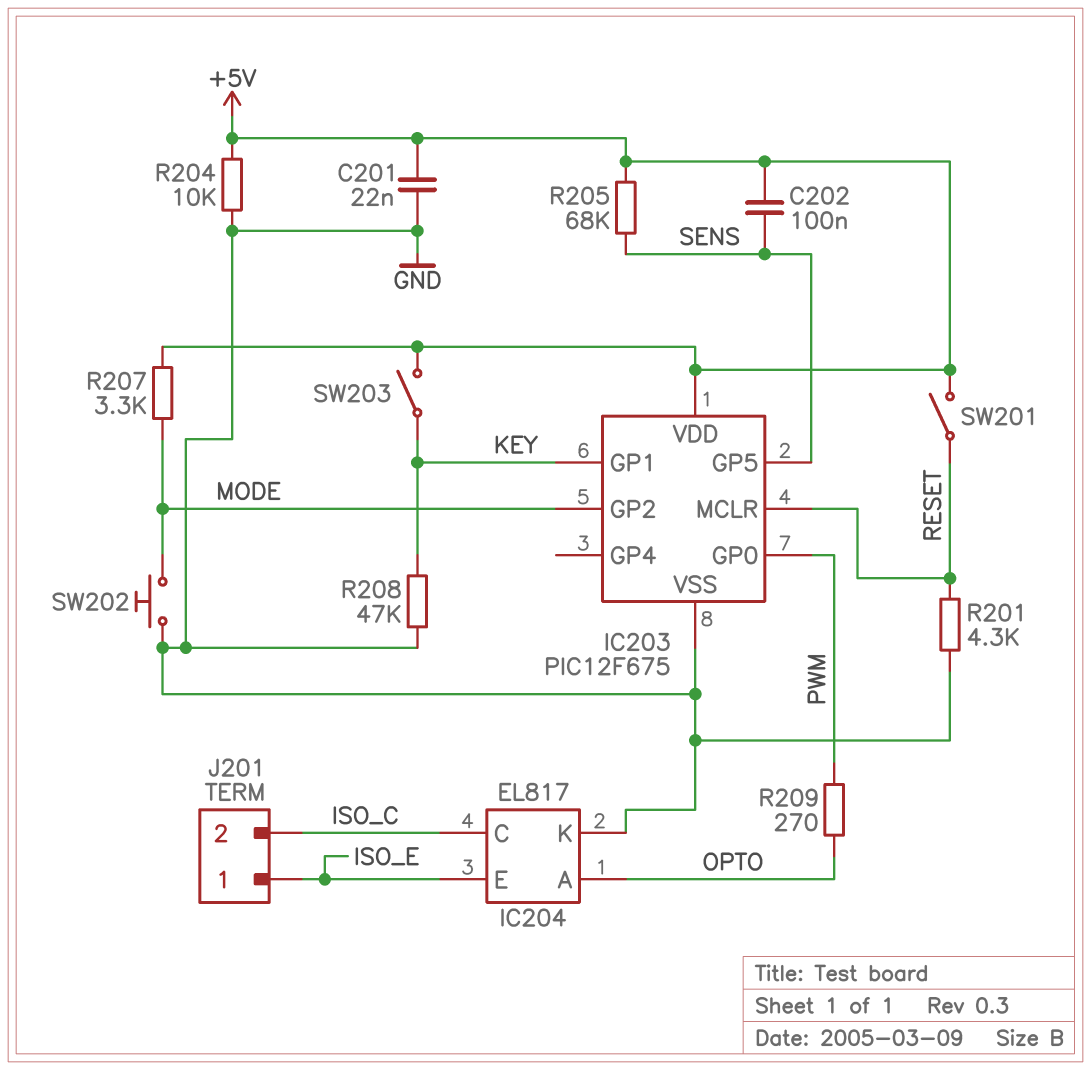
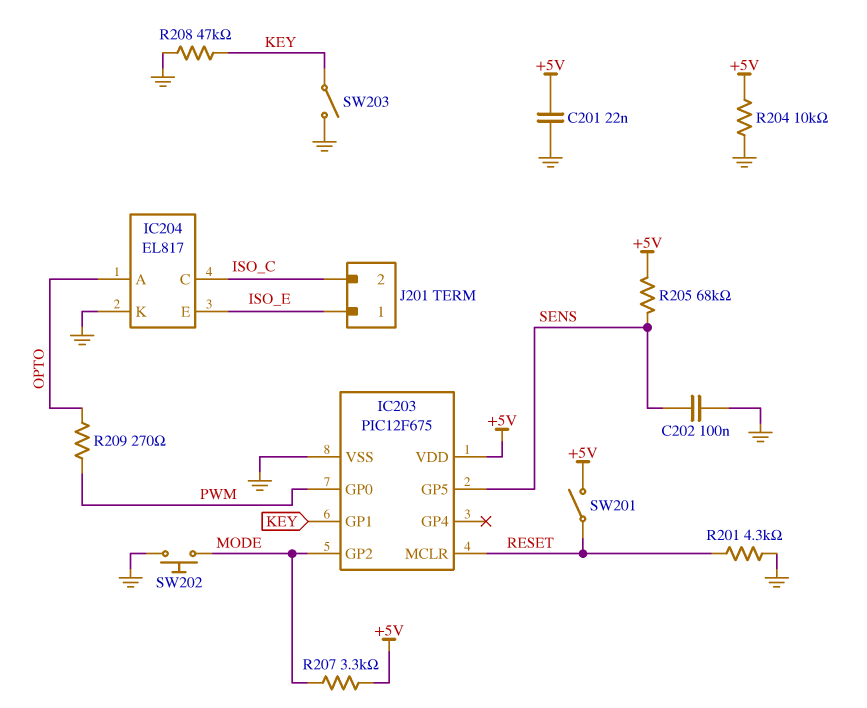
C202: 100nF (+5V, SENS) -> 100nF (GND, SENS)
SW203: switch (+5V, KEY) -> switch (GND, KEY)

